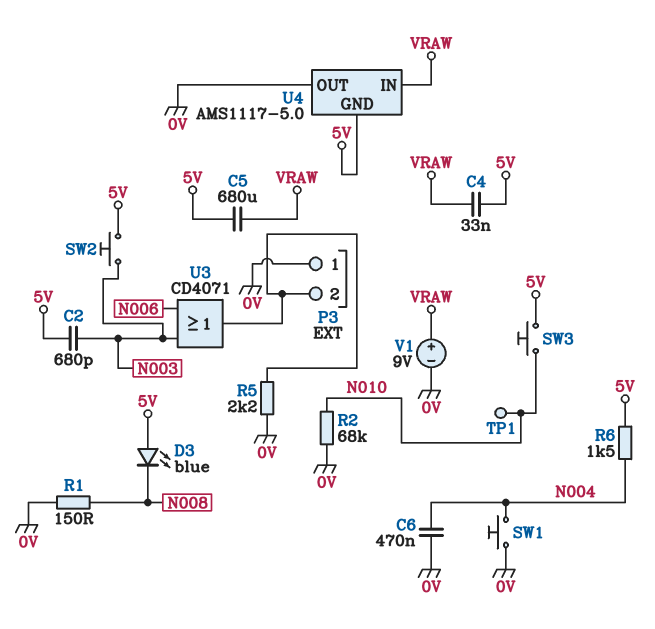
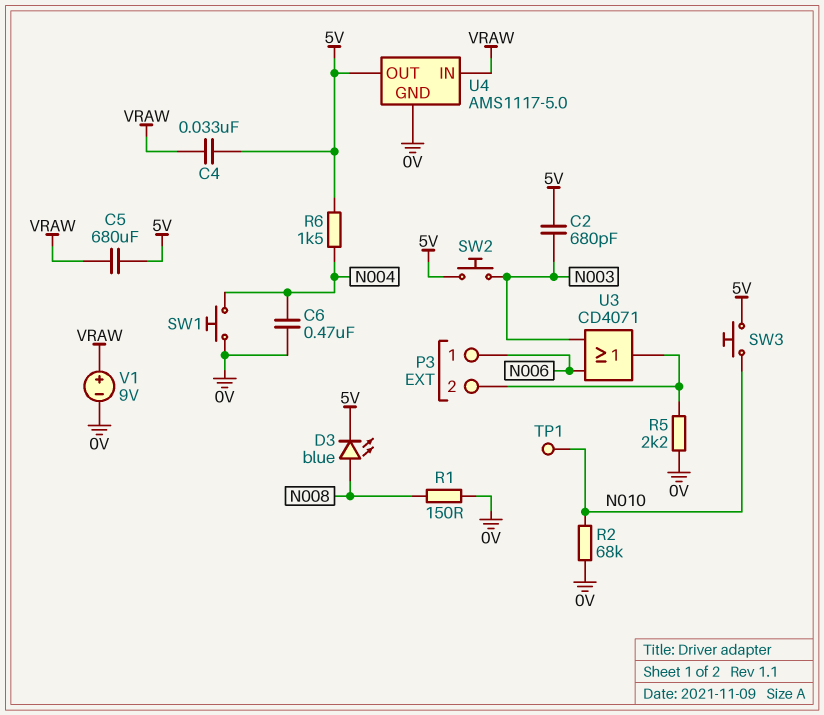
D3: LED blue (A 5V, K N008) -> LED blue (A N008, K 5V)
P3 pin 1: 0V -> N006
U4 pin GND: 5V -> 0V
U4 pin OUT: 0V -> 5V

